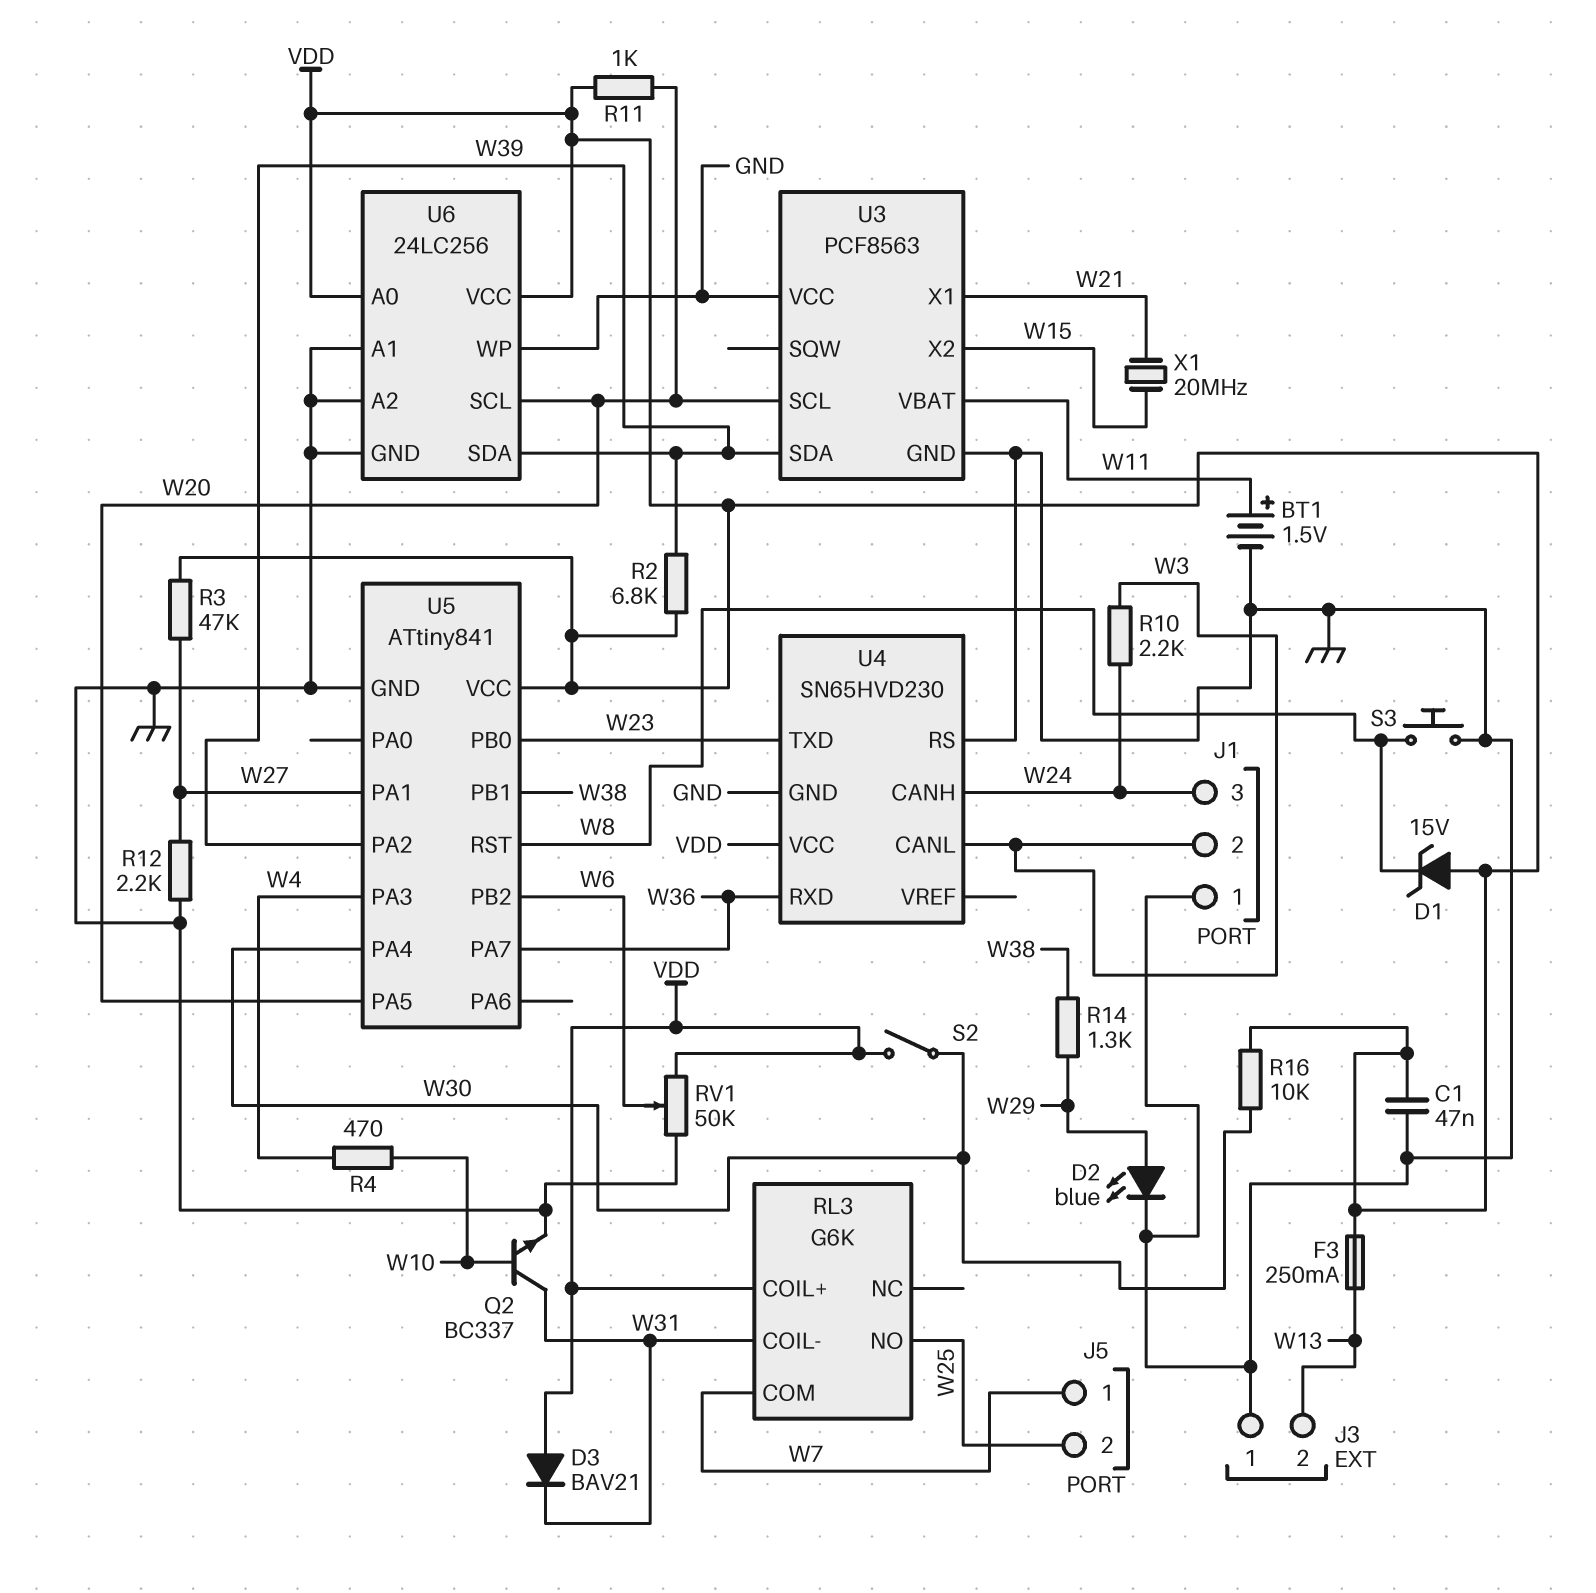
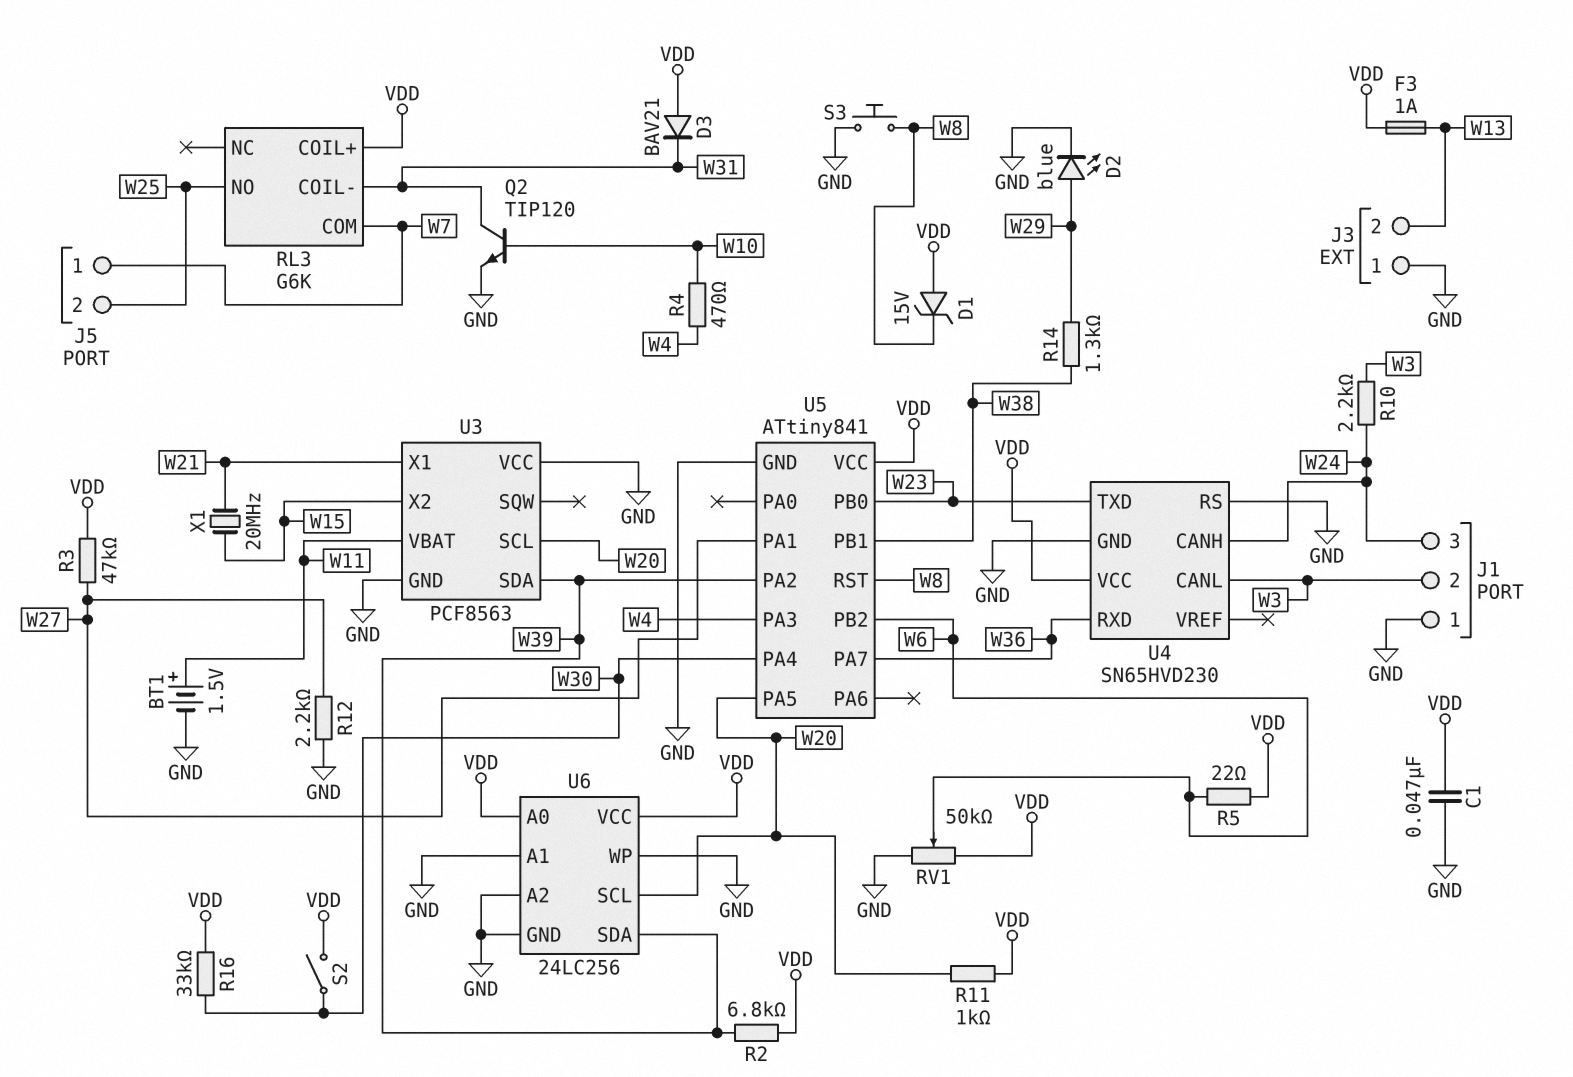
F3: 250mA (VDD, W13) -> 1A (VDD, W13)
Q2: NPN BC337 (B W10, C W31, E GND) -> NPN TIP120 (B W10, C W31, E GND)
R5: none -> 22 (VDD, W6)
R16: 10k (VDD, W30) -> 33k (VDD, W30)

